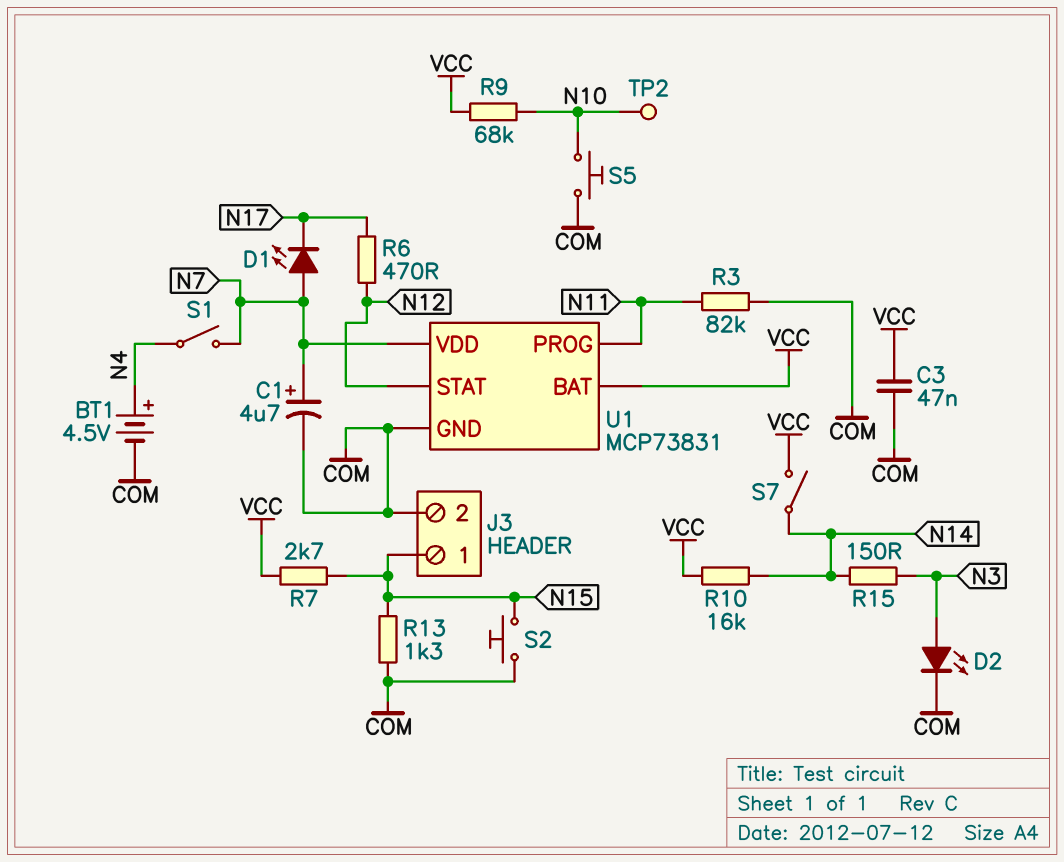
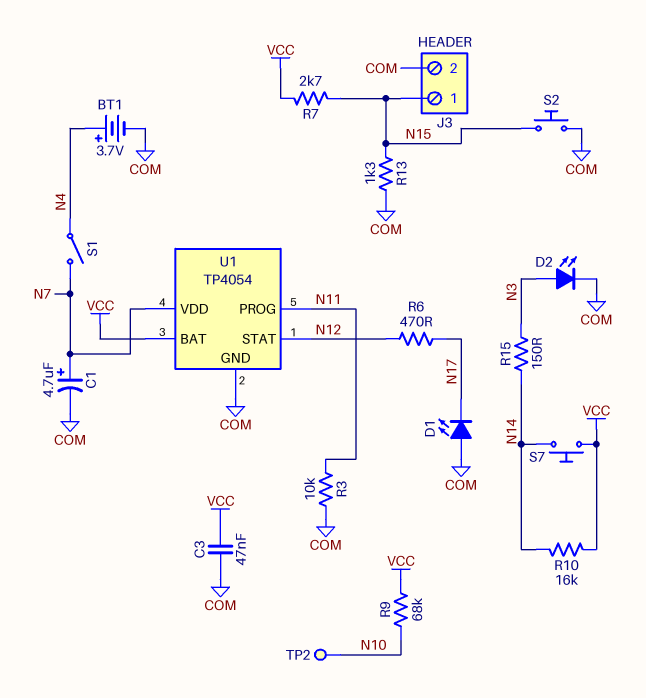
BT1: 4.5V (plus N4, minus COM) -> 3.7V (plus N4, minus COM)
D1: LED (A N7, K N17) -> LED (A COM, K N17)
R3: 82k (COM, N11) -> 10k (COM, N11)
S5: button (COM, N10) -> none
S7: switch (N14, VCC) -> button (N14, VCC)
U1: MCP73831 -> TP4054

